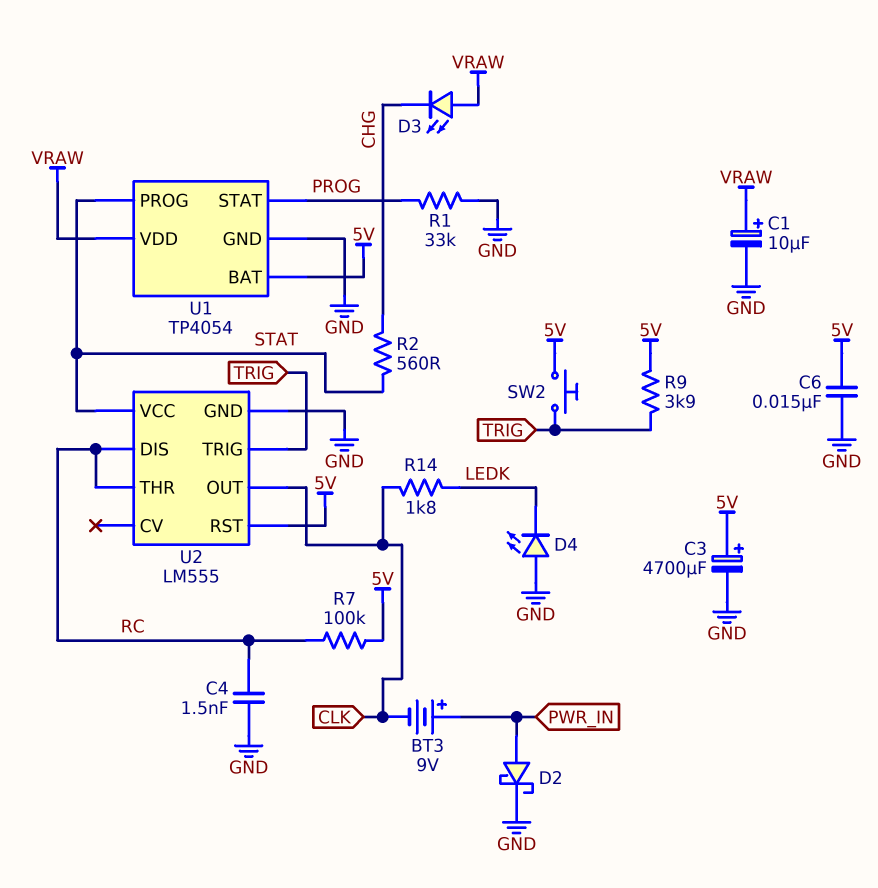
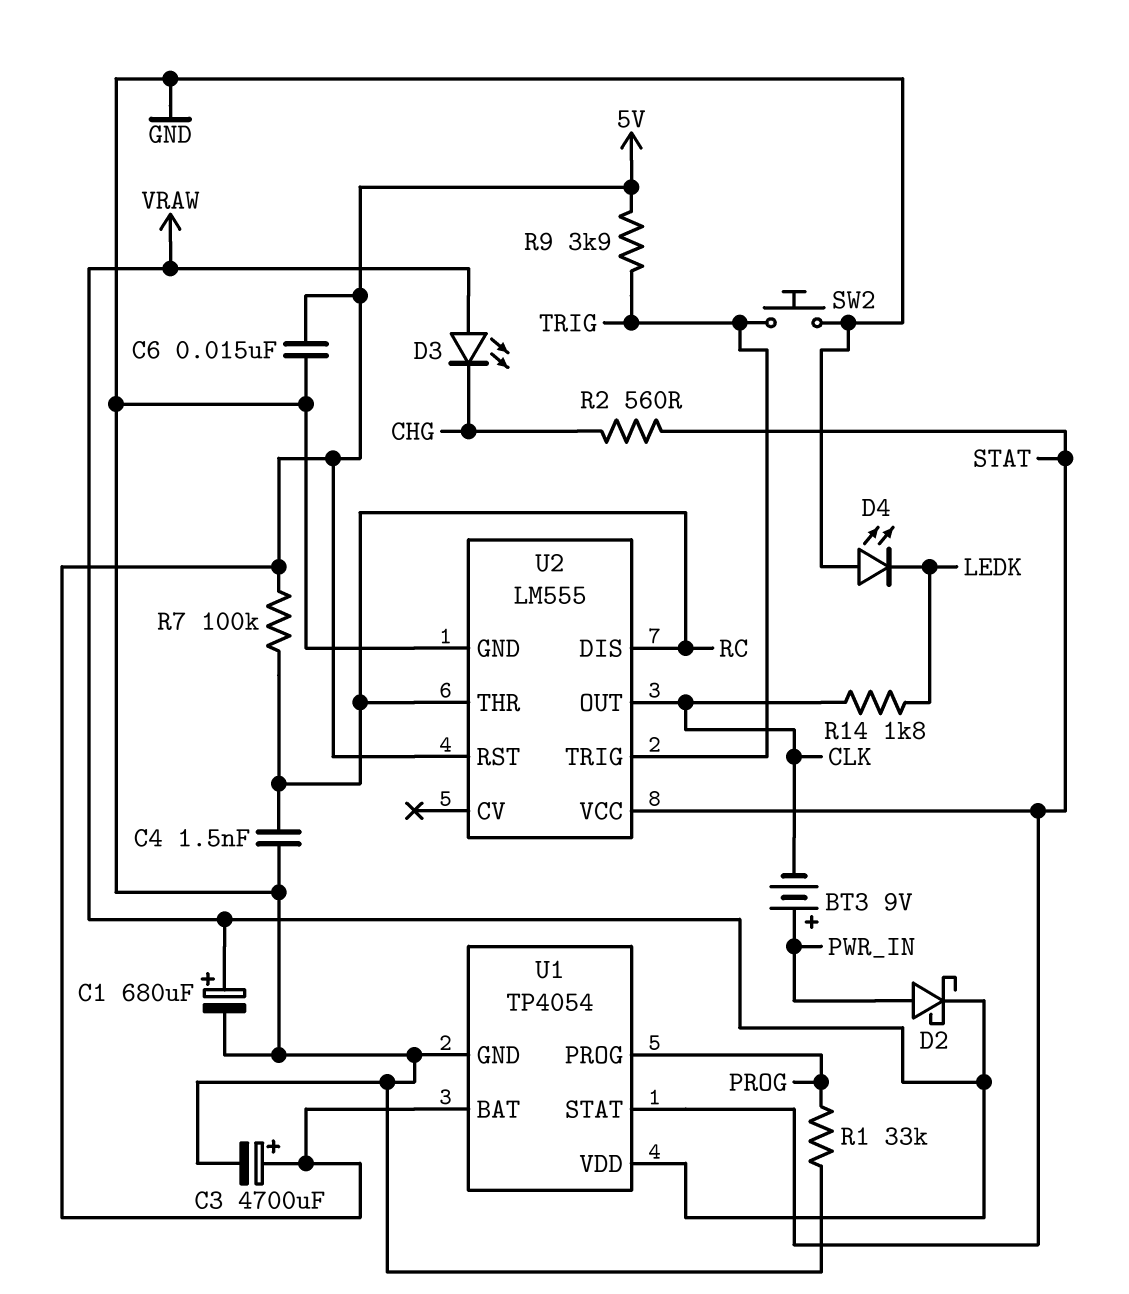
C1: 10uF (plus VRAW, minus GND) -> 680uF (plus VRAW, minus GND)
D2: schottky (A PWR_IN, K GND) -> schottky (A PWR_IN, K VRAW)
SW2: button (5V, TRIG) -> button (GND, TRIG)
U1 pin PROG: STAT -> PROG
U1 pin STAT: PROG -> STAT

